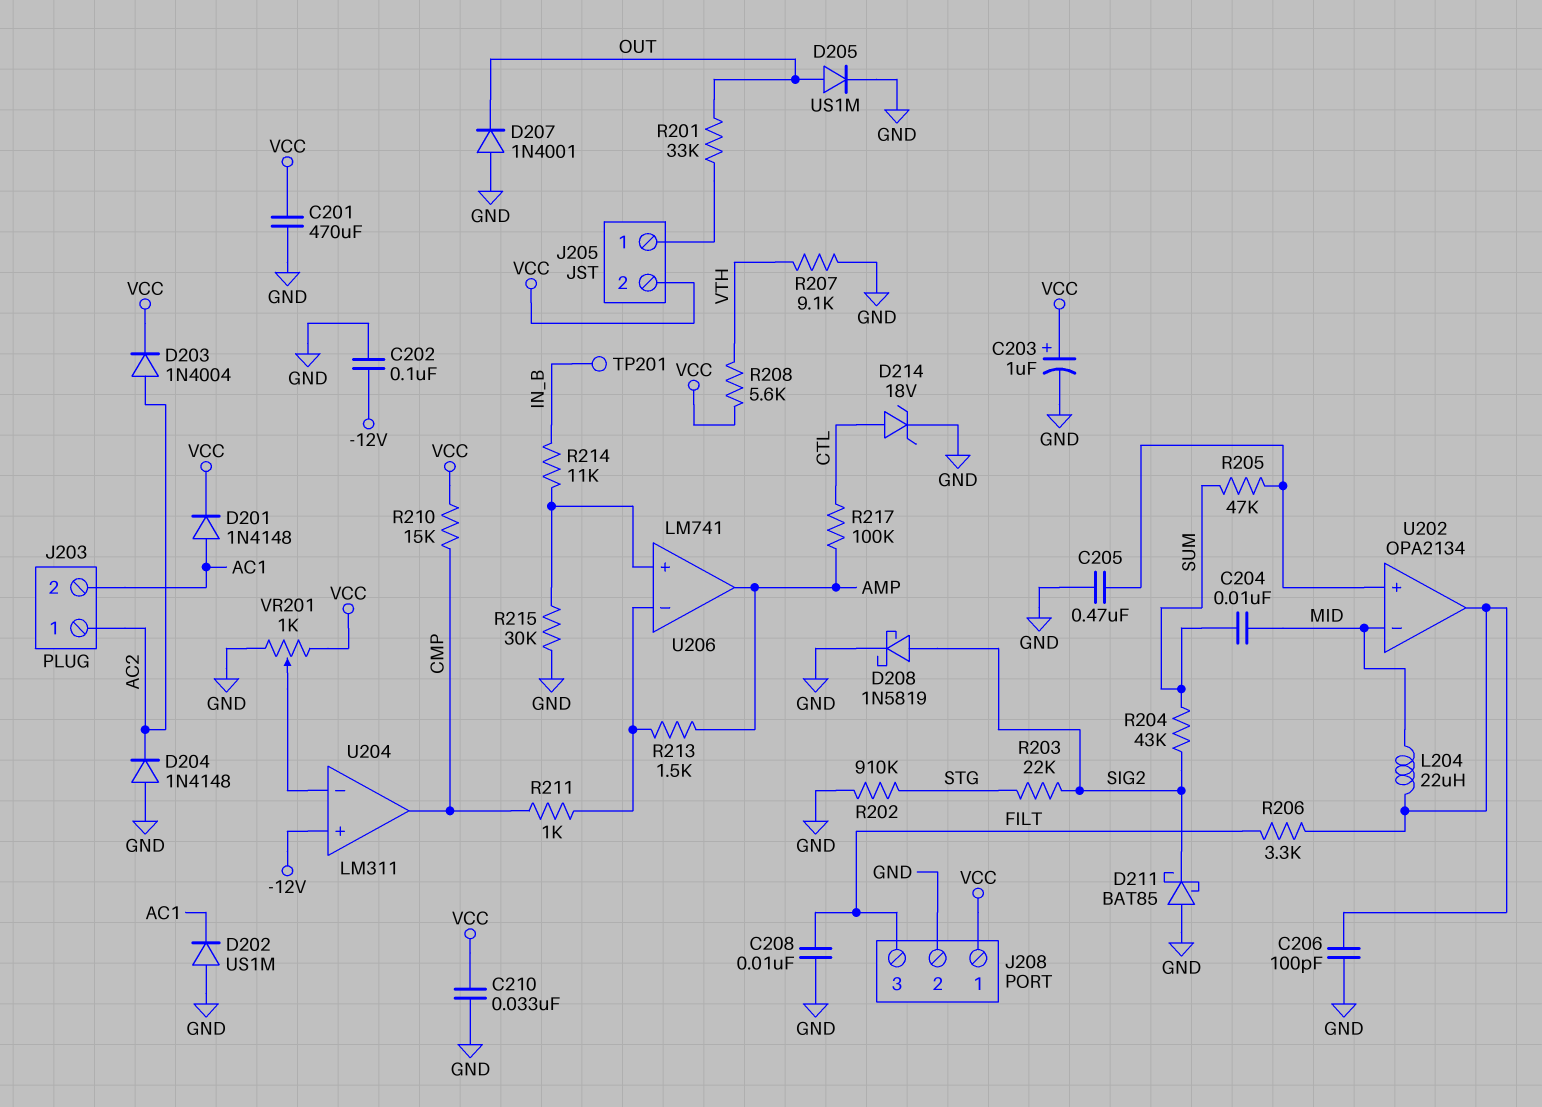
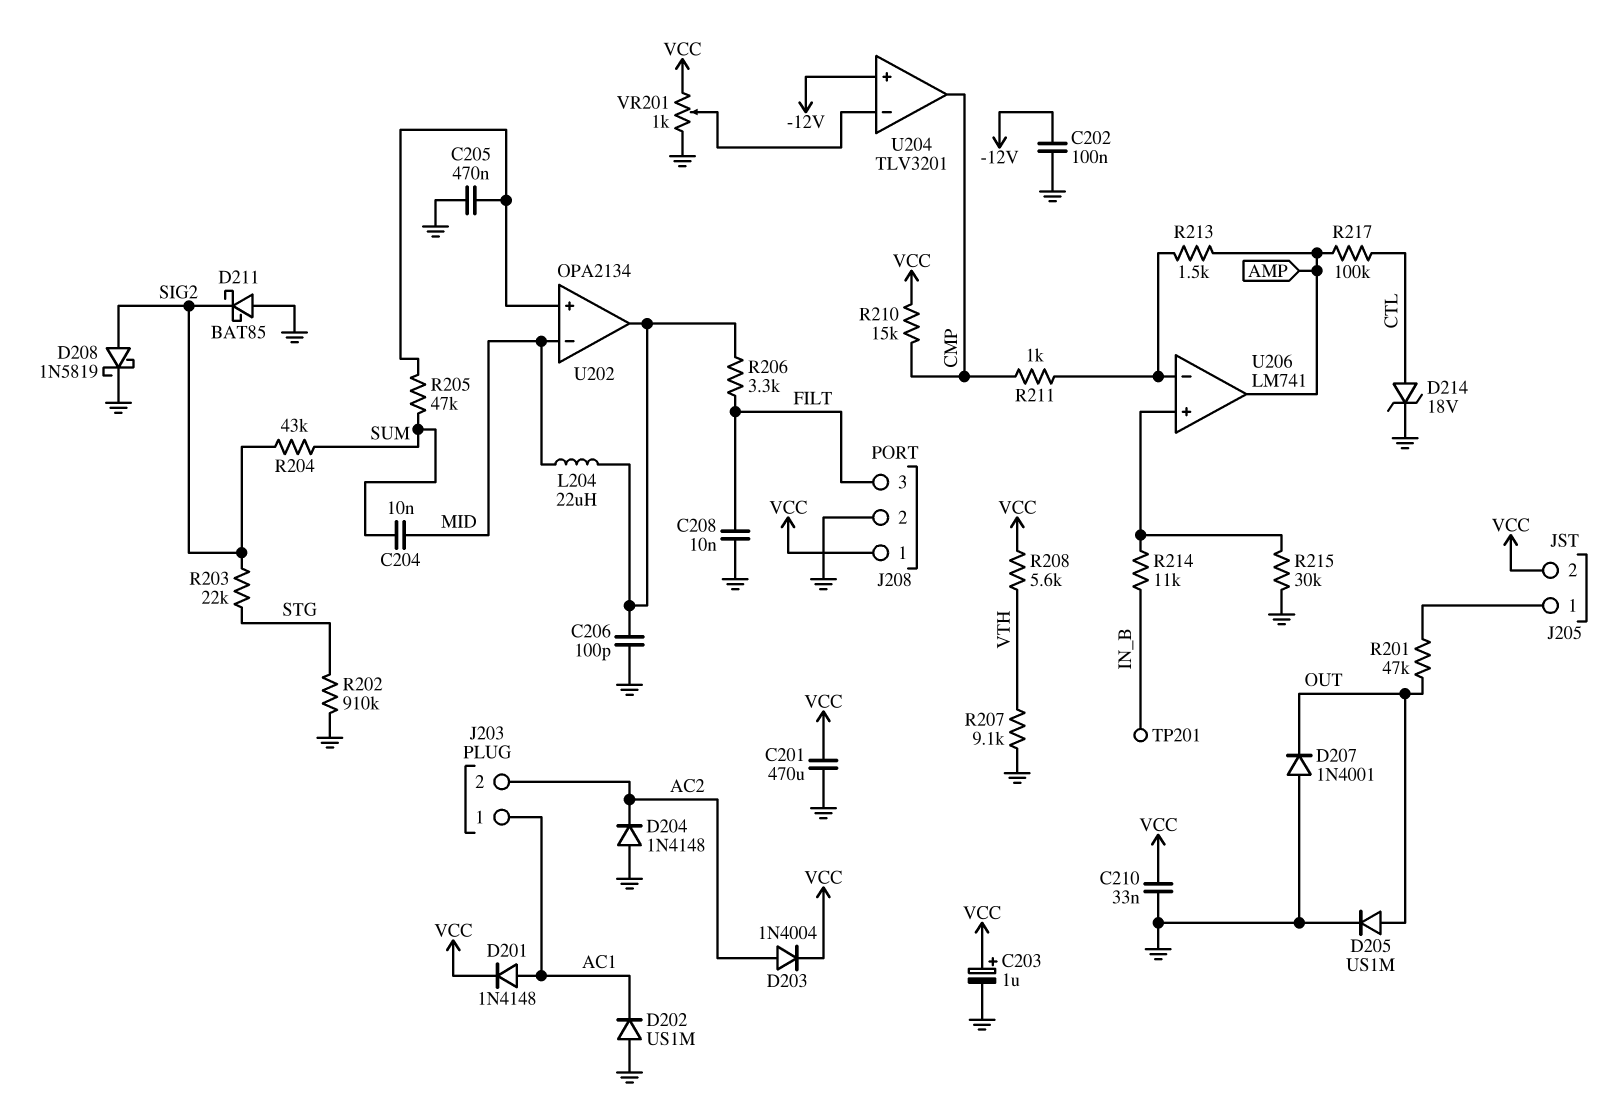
J203 pin 1: AC2 -> AC1
J203 pin 2: AC1 -> AC2
R201: 33k (J205/1, OUT) -> 47k (J205/1, OUT)
U204: LM311 -> TLV3201

